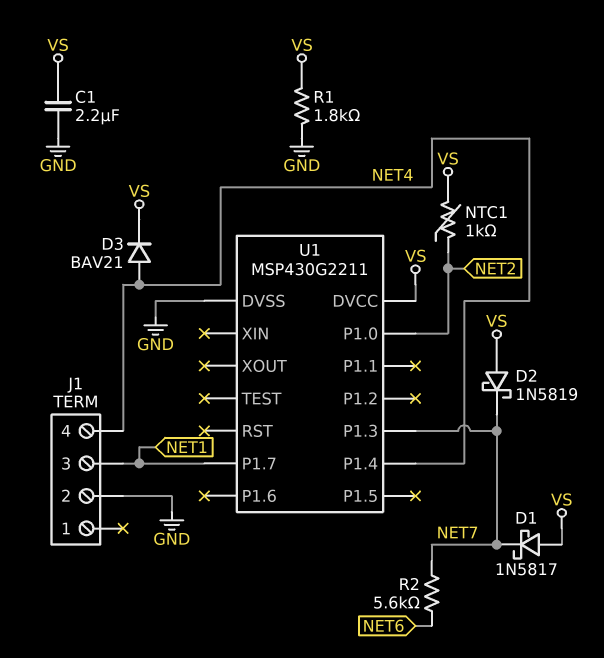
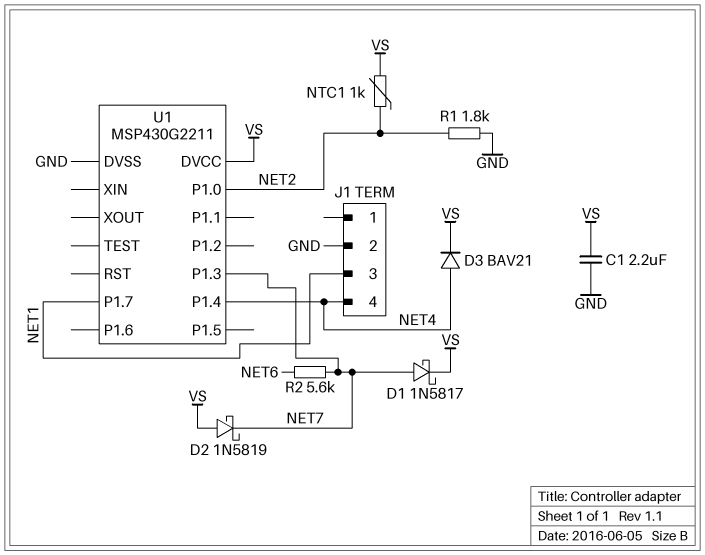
D1: schottky 1N5817 (A VS, K NET7) -> schottky 1N5817 (A NET7, K VS)
R1: 1.8k (GND, VS) -> 1.8k (GND, NET2)

